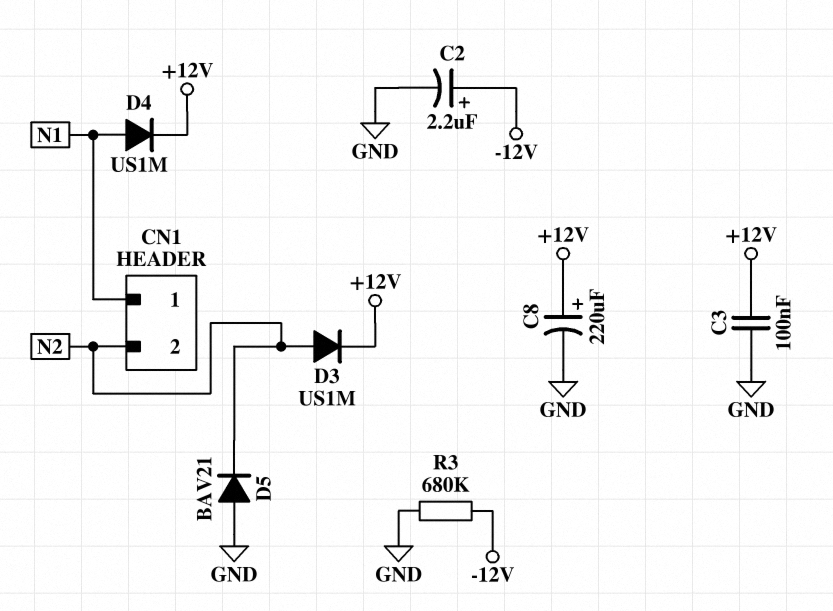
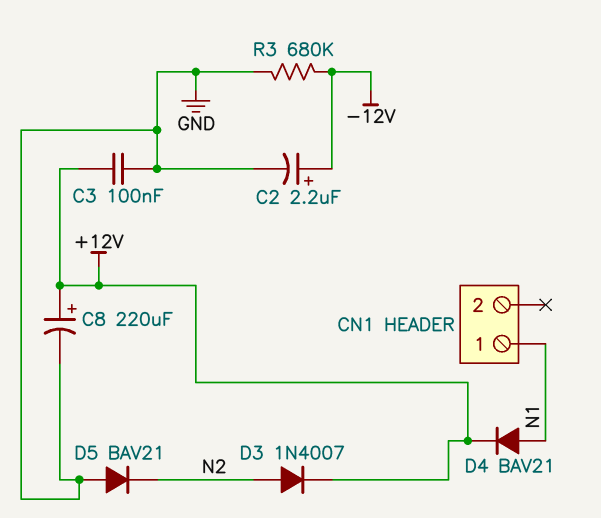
CN1 pin 2: N2 -> none
D3: diode US1M (A N2, K +12V) -> diode 1N4007 (A N2, K +12V)
D4: diode US1M (A N1, K +12V) -> diode BAV21 (A N1, K +12V)

